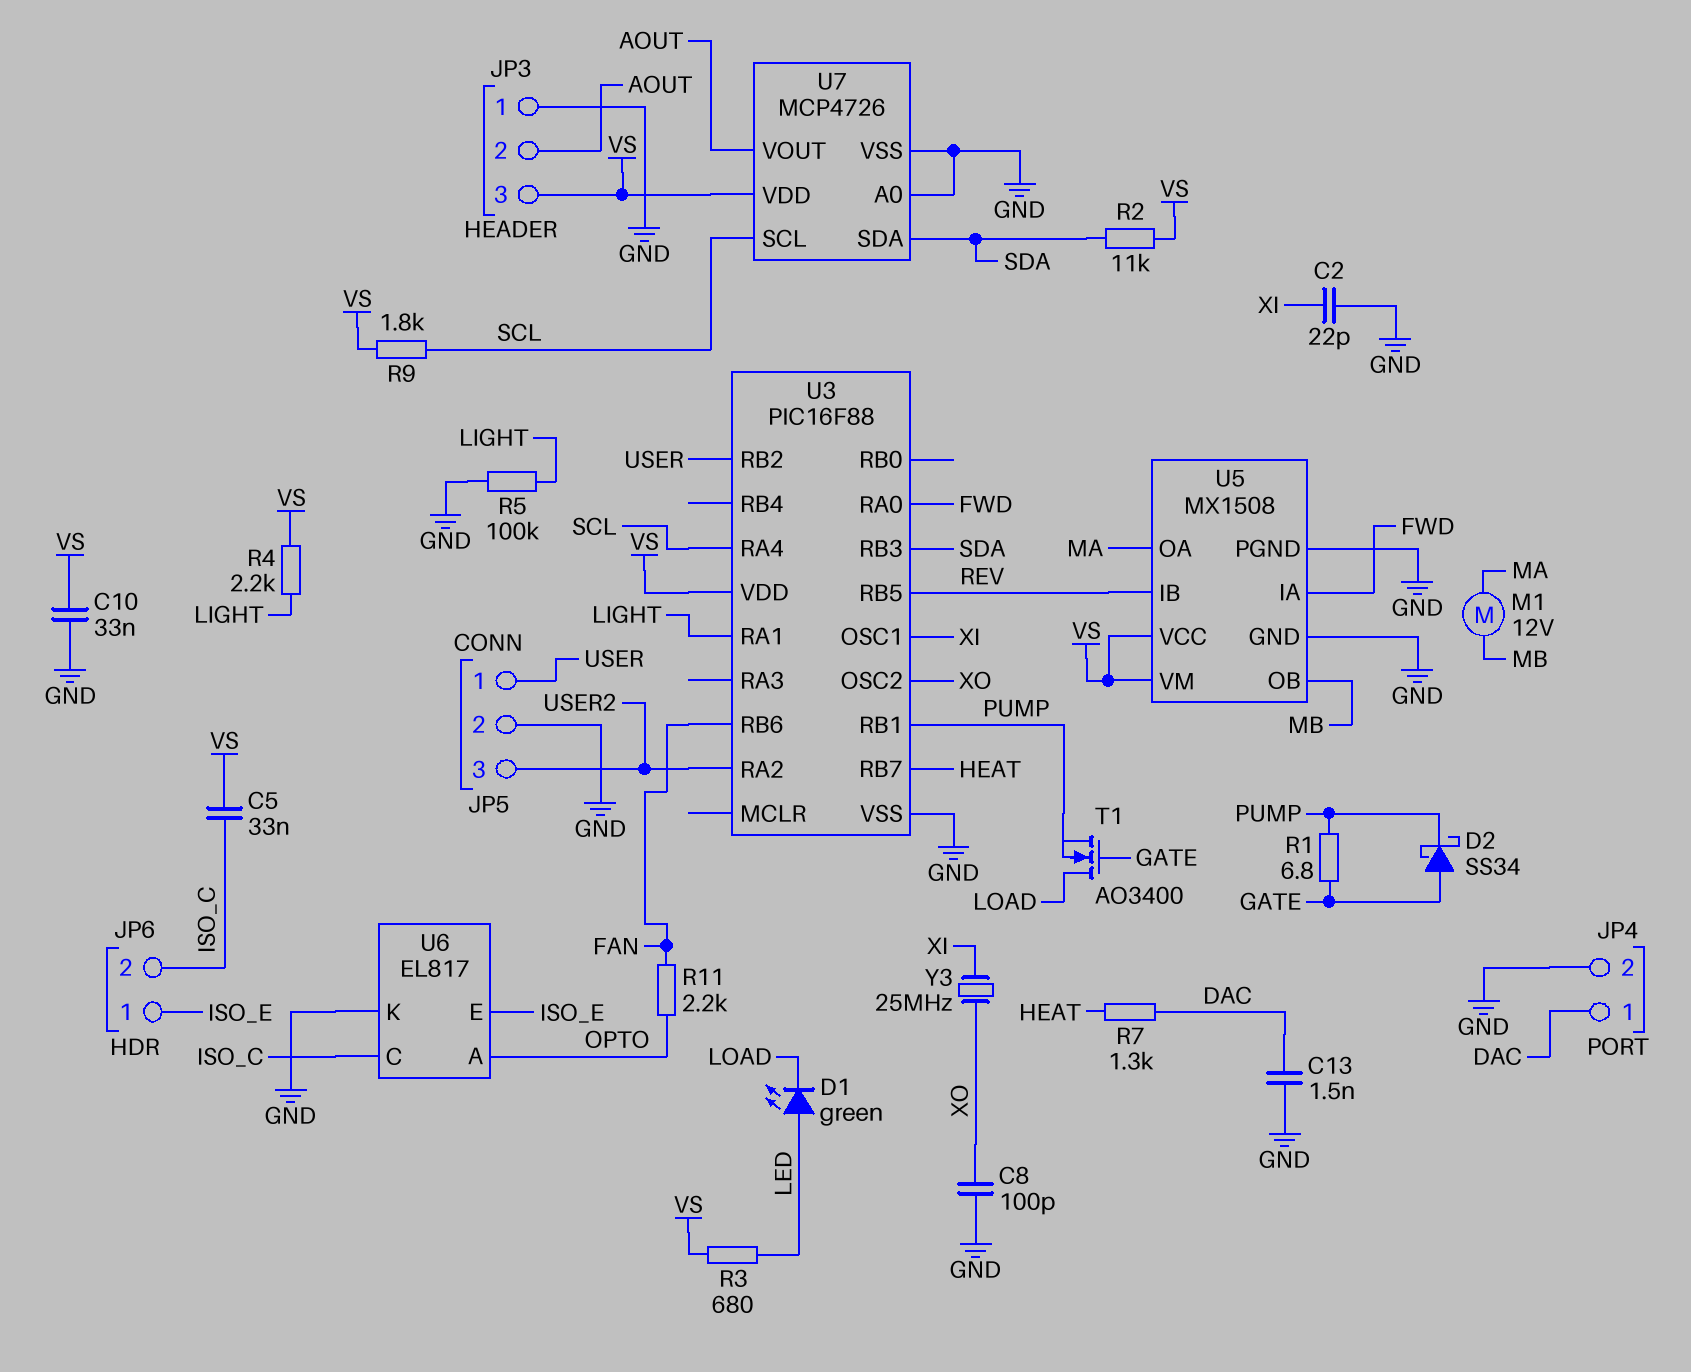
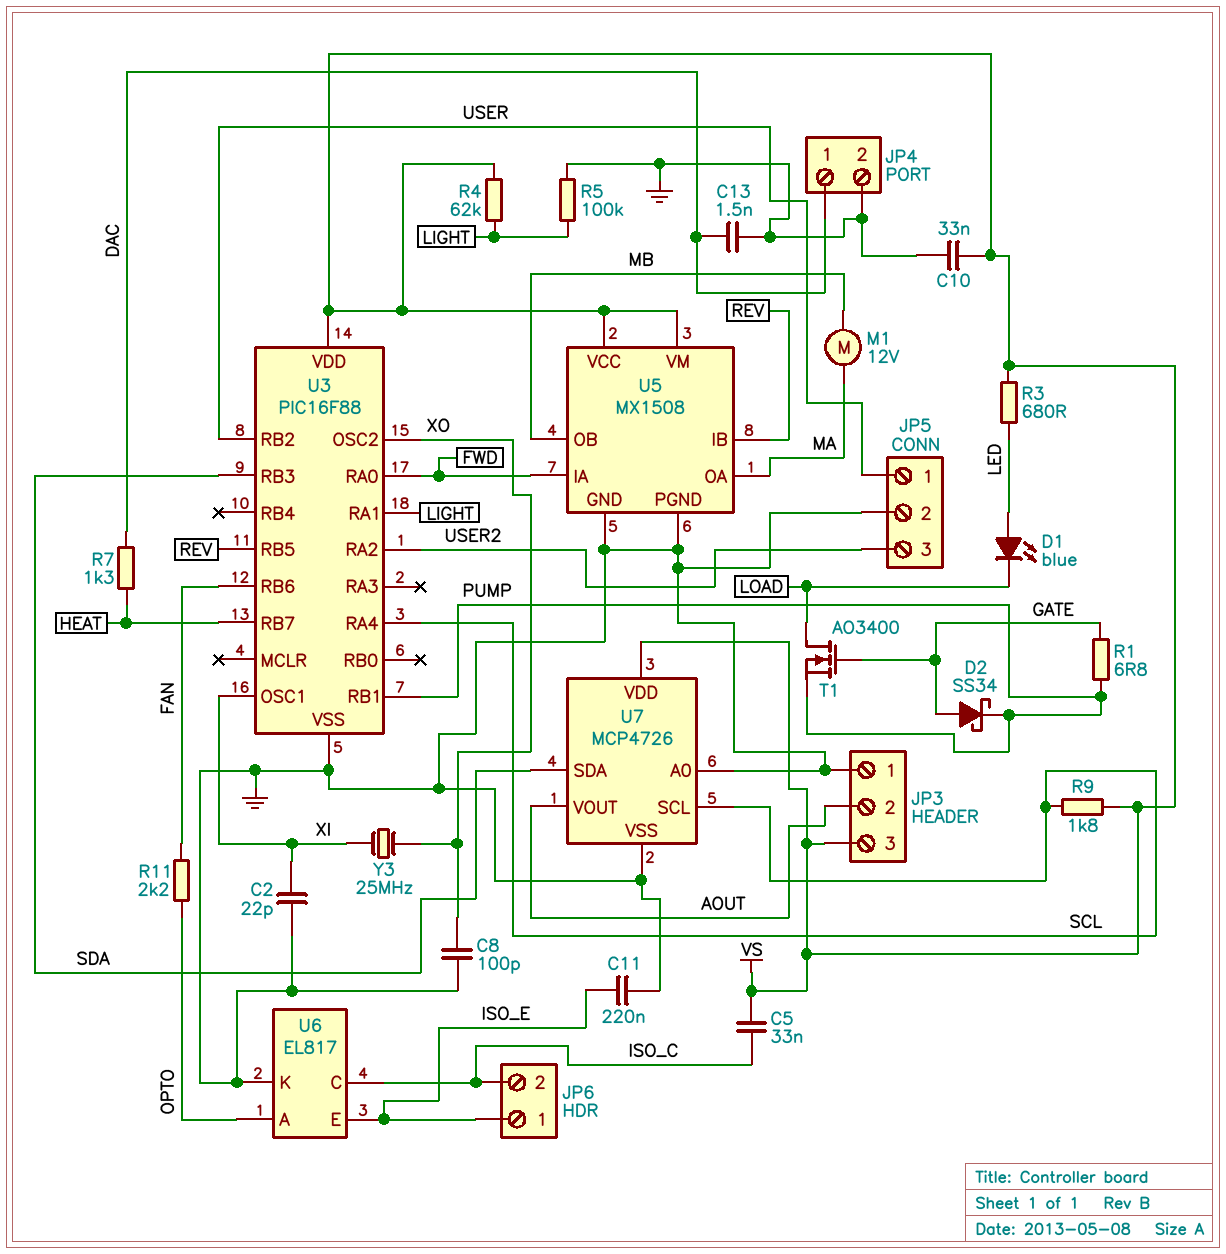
C11: none -> 220nF (GND, ISO_E)
D1: LED green (A LED, K LOAD) -> LED blue (A LED, K LOAD)
R2: 11k (SDA, VS) -> none
R4: 2.2k (LIGHT, VS) -> 62k (LIGHT, VS)

